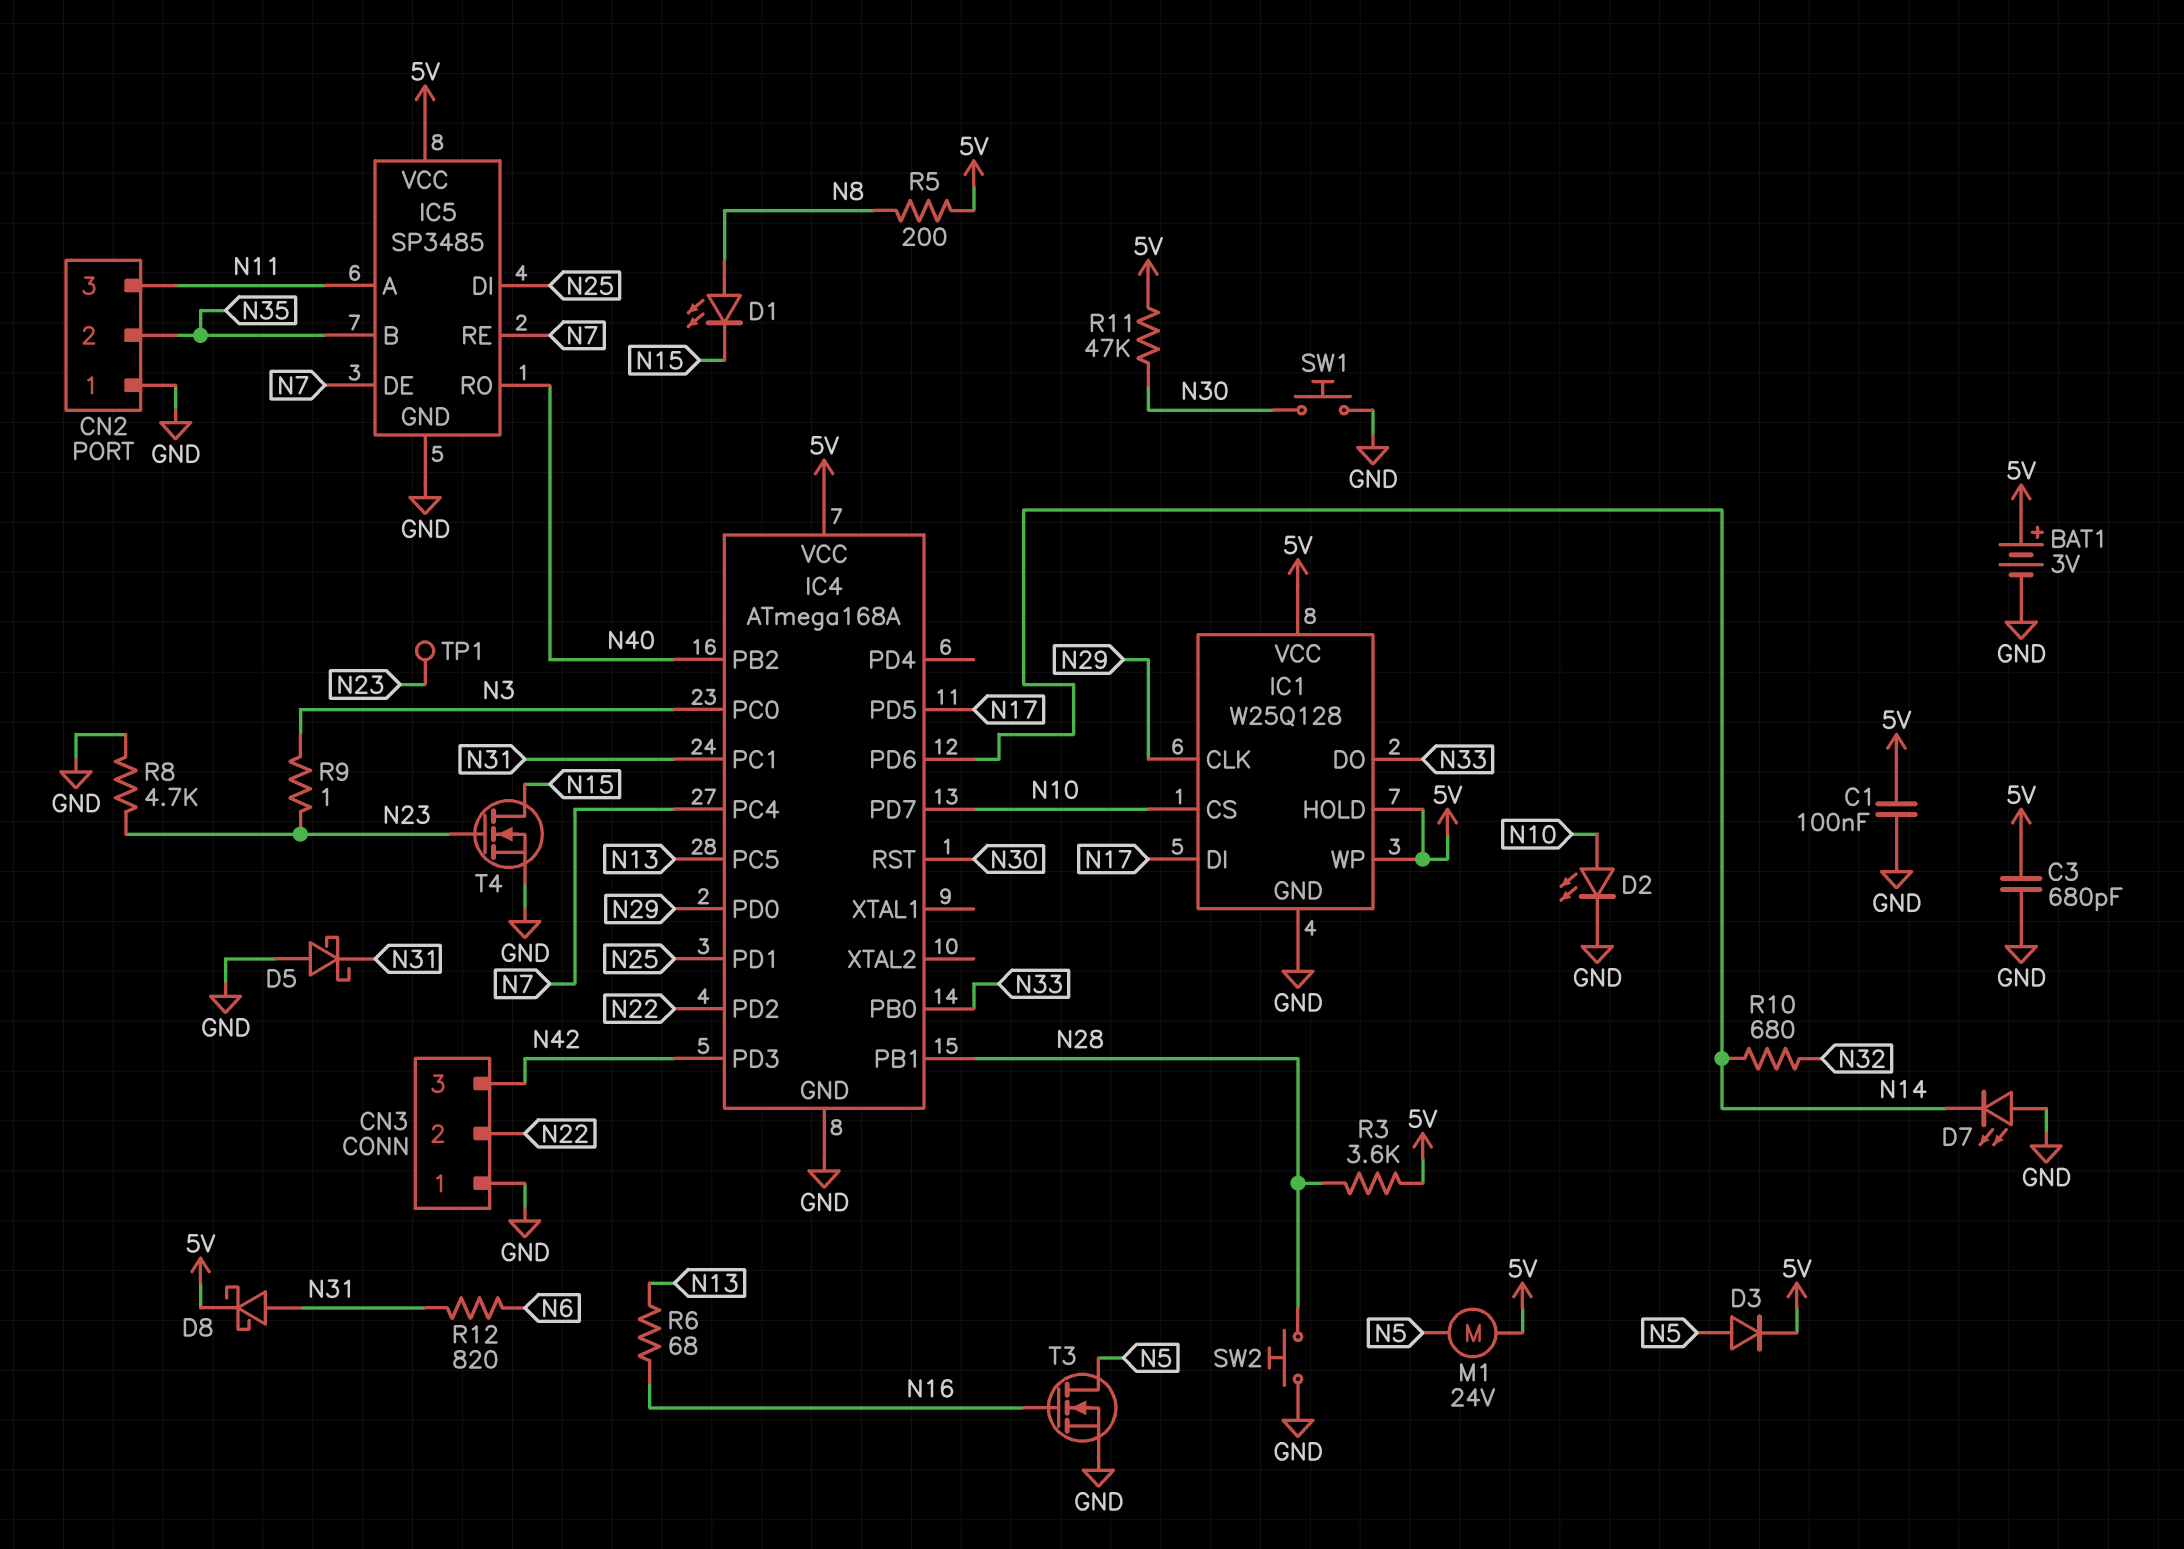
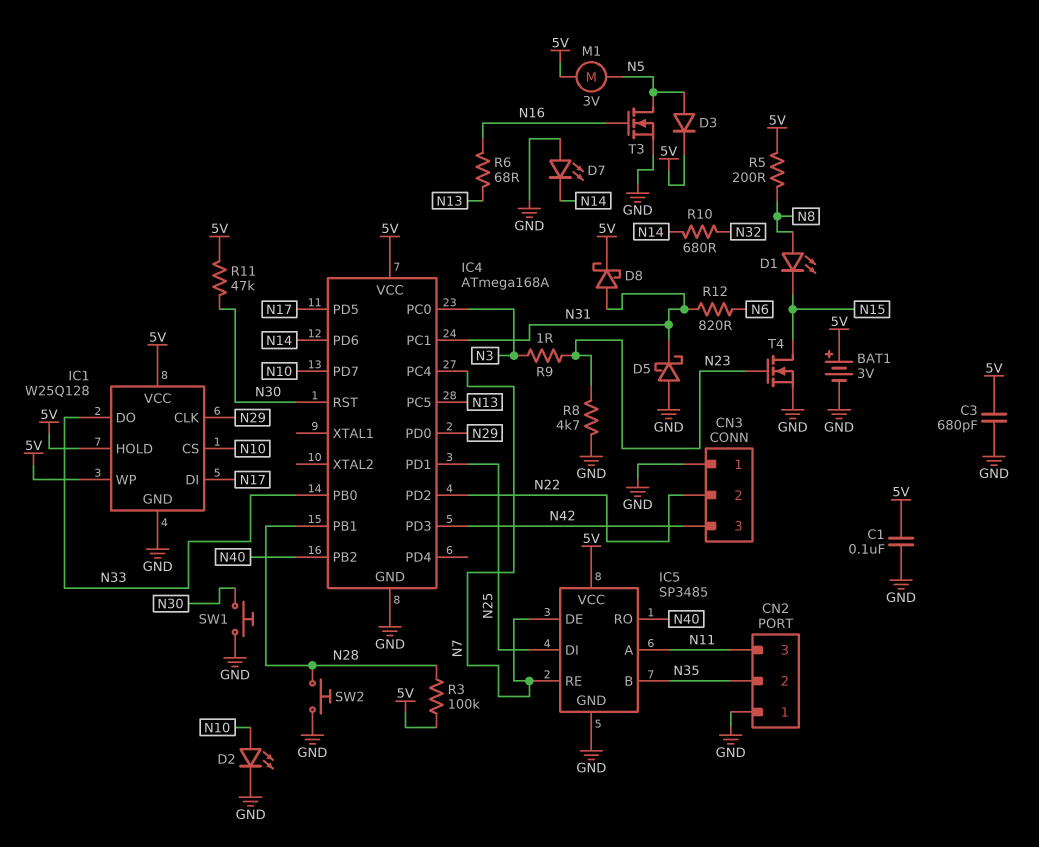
M1: motor 24V (5V, N5) -> motor 3V (5V, N5)
R3: 3.6k (5V, N28) -> 100k (5V, N28)
TP1: test point (N23) -> none

